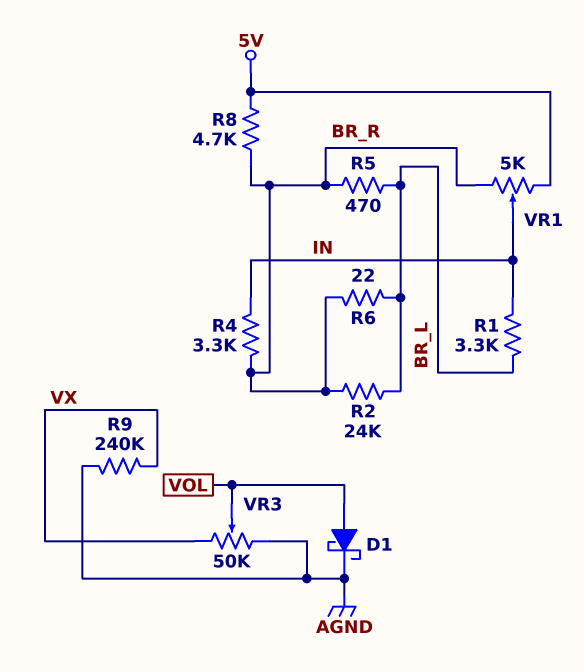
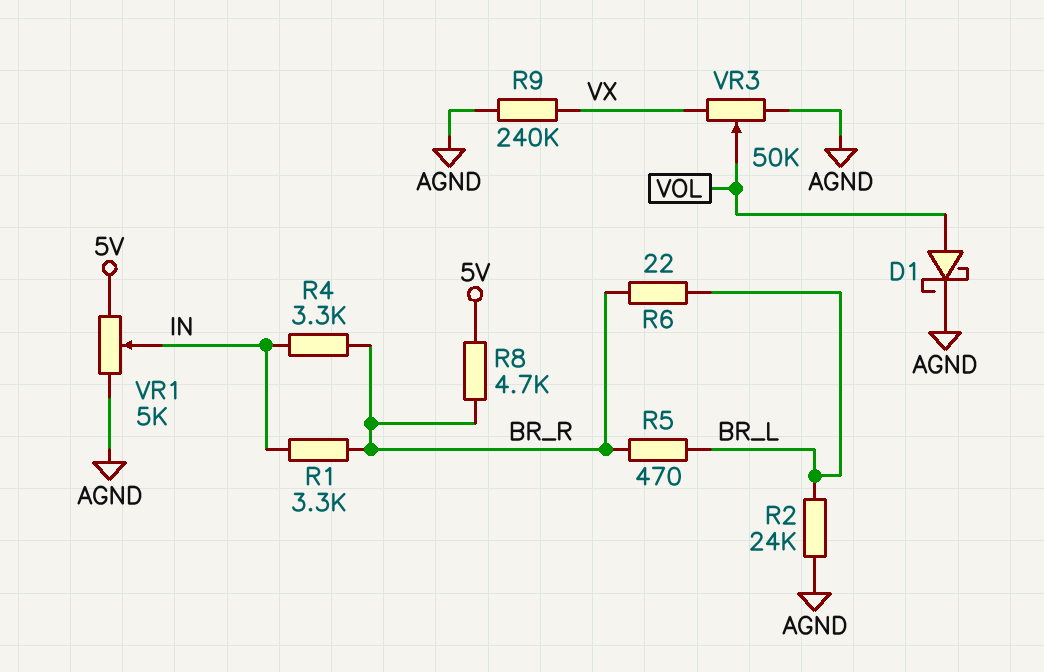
R1: 3.3k (BR_L, IN) -> 3.3k (BR_R, IN)
R2: 24k (BR_L, BR_R) -> 24k (AGND, BR_L)
VR1: 5k (5V, BR_R, wiper IN) -> 5k (5V, AGND, wiper IN)

